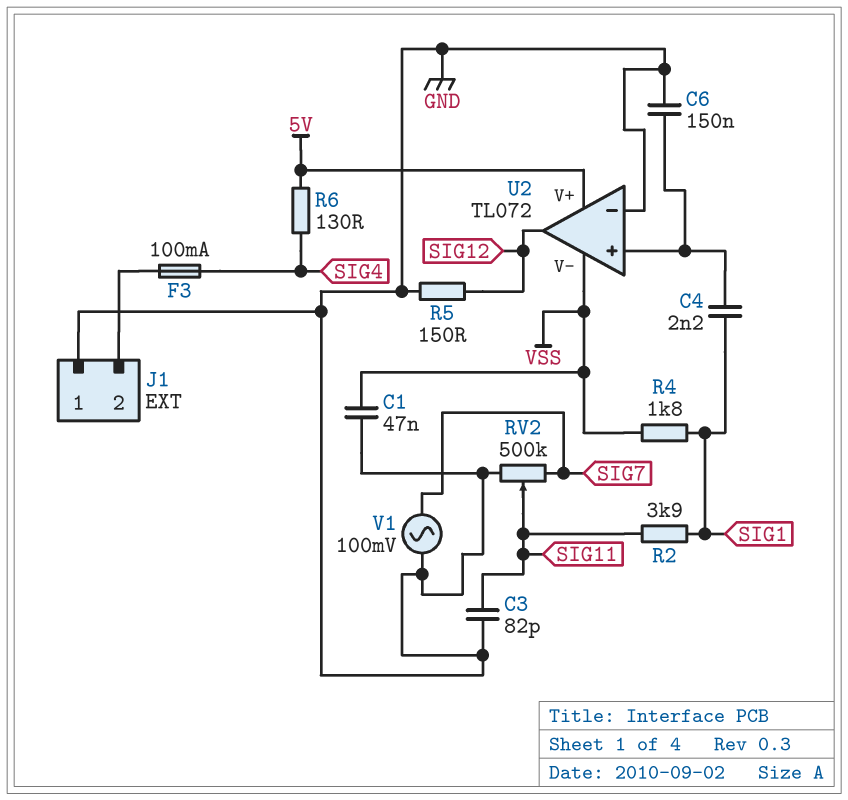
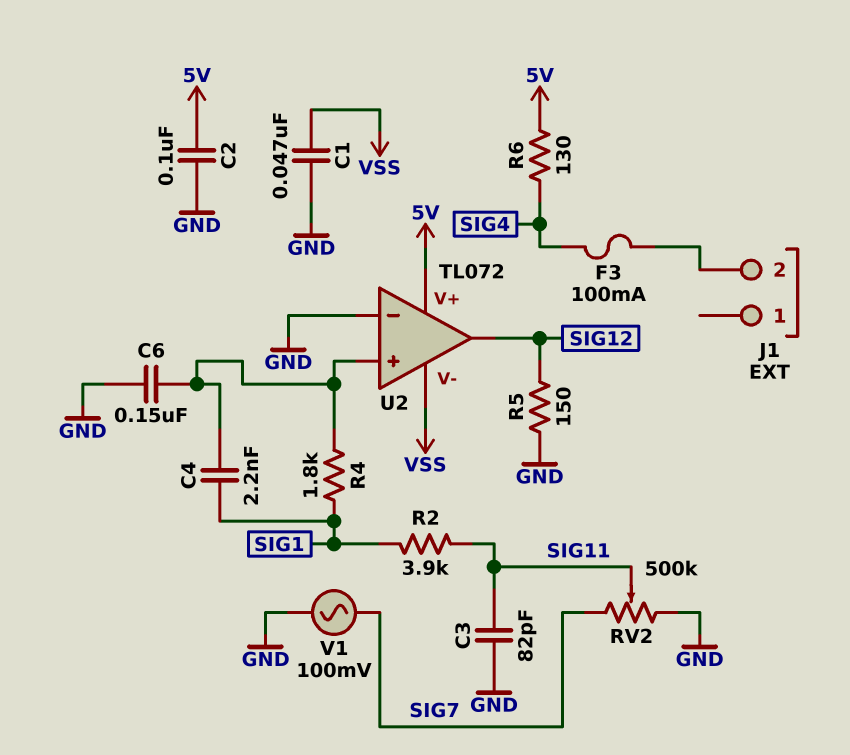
C2: none -> 100nF (5V, GND)
J1 pin 1: GND -> none
R4: 1.8k (SIG1, VSS) -> 1.8k (SIG1, U2/in+)

